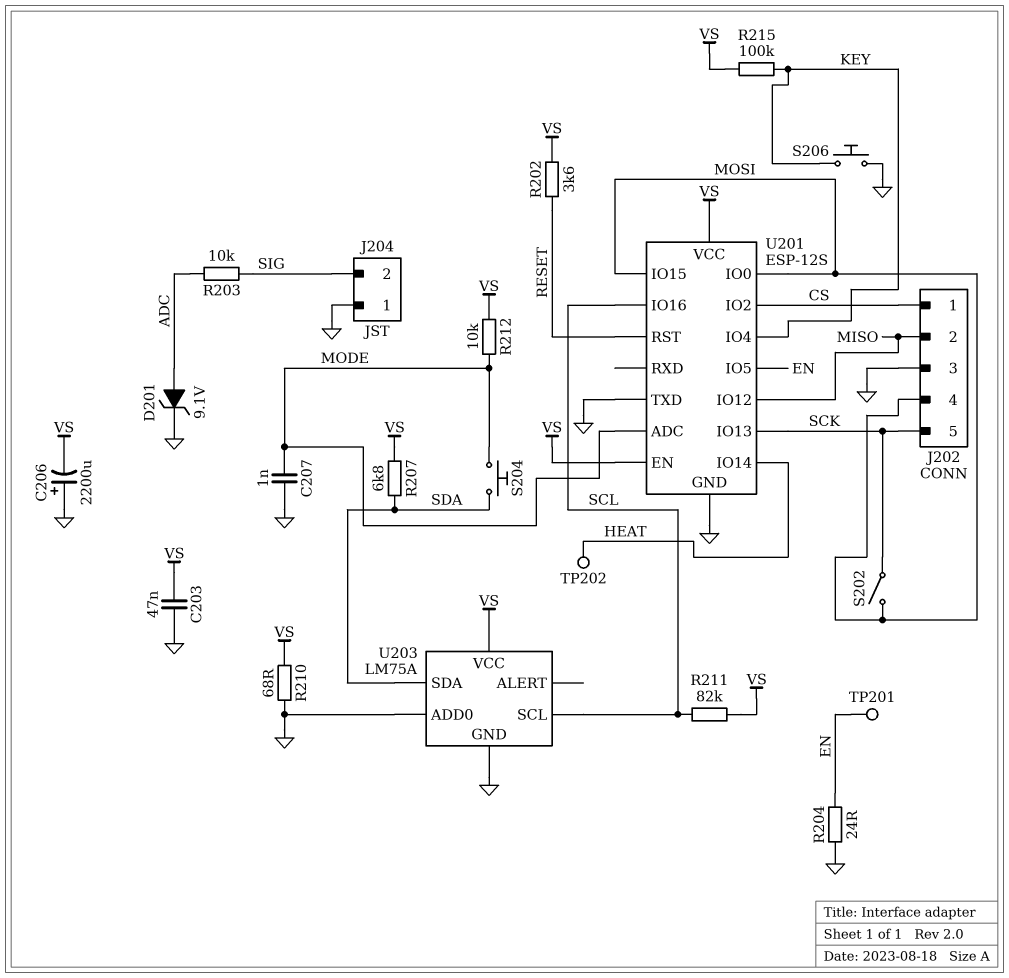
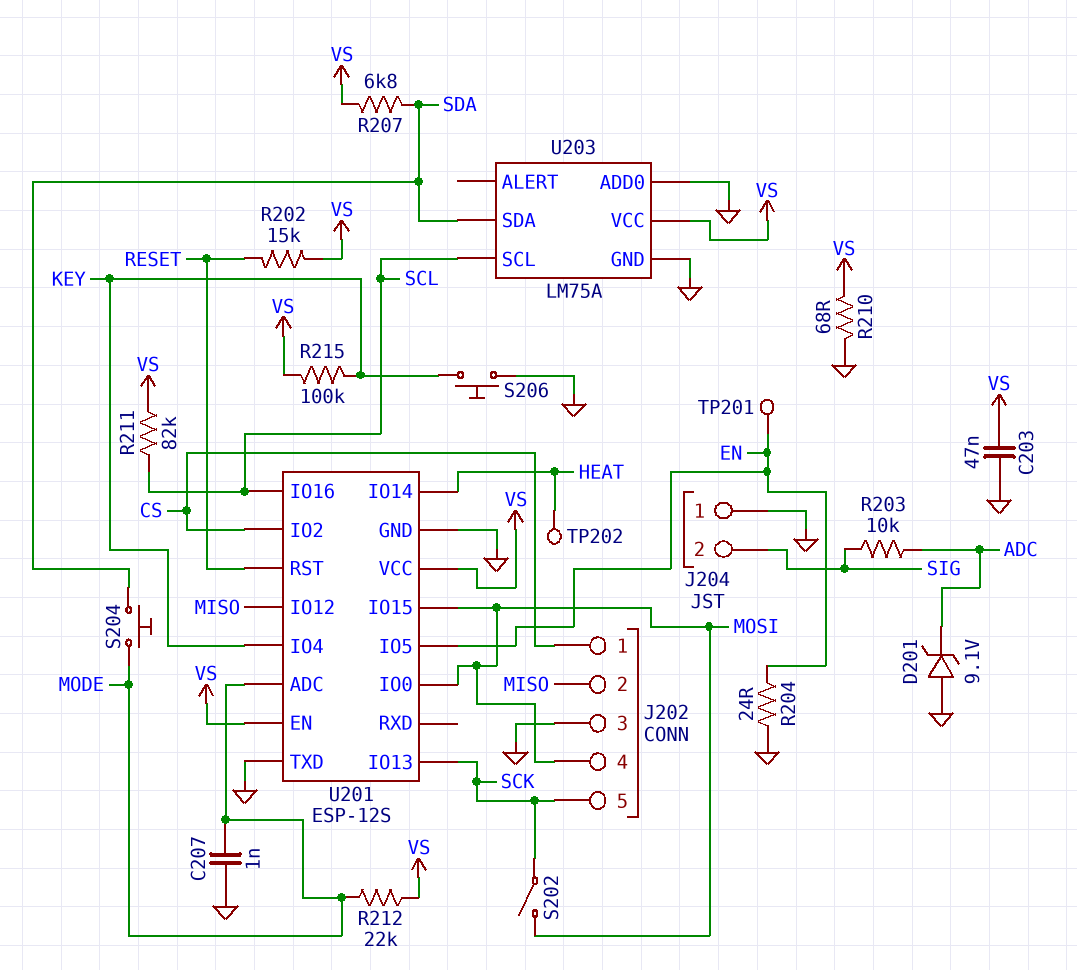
C206: 2200uF (plus GND, minus VS) -> none
D201: zener 9.1V (A ADC, K GND) -> zener 9.1V (A GND, K ADC)
R202: 3.6k (RESET, VS) -> 15k (RESET, VS)
R212: 10k (MODE, VS) -> 22k (MODE, VS)

